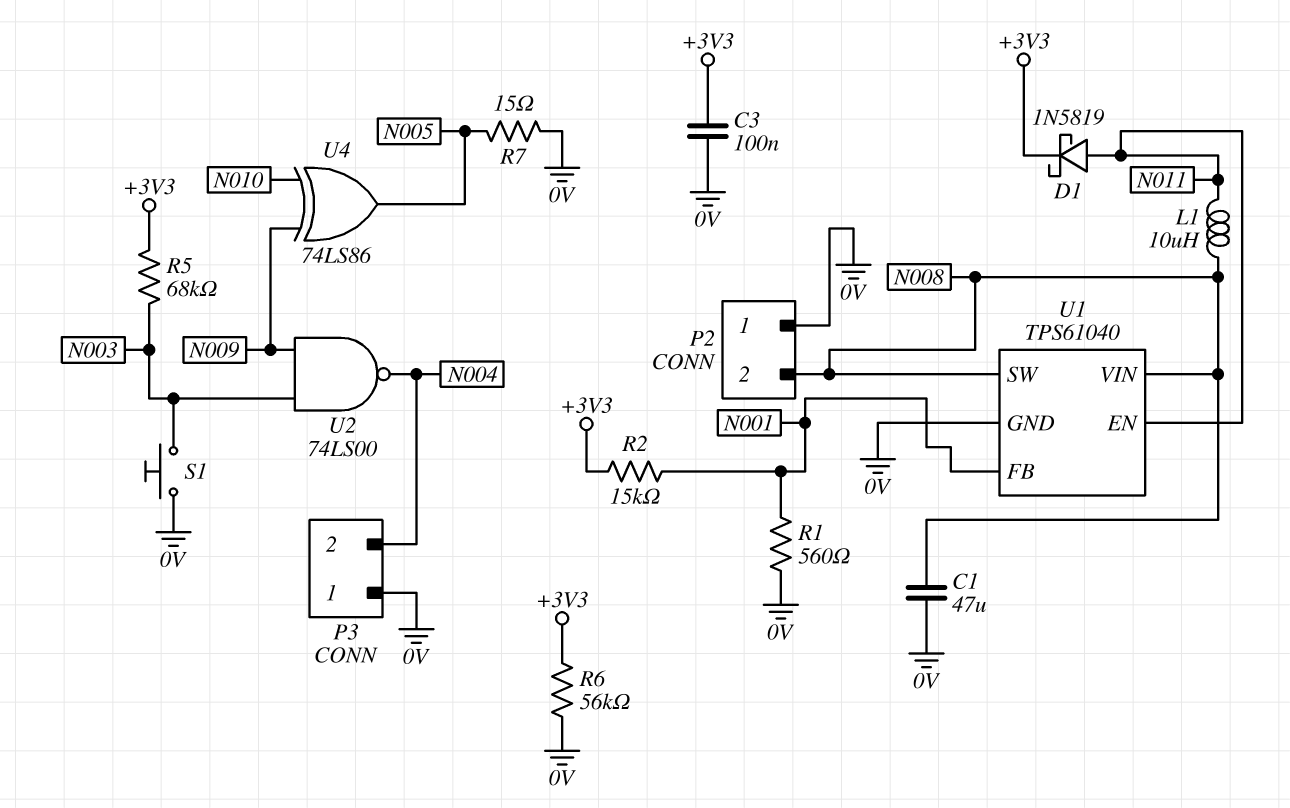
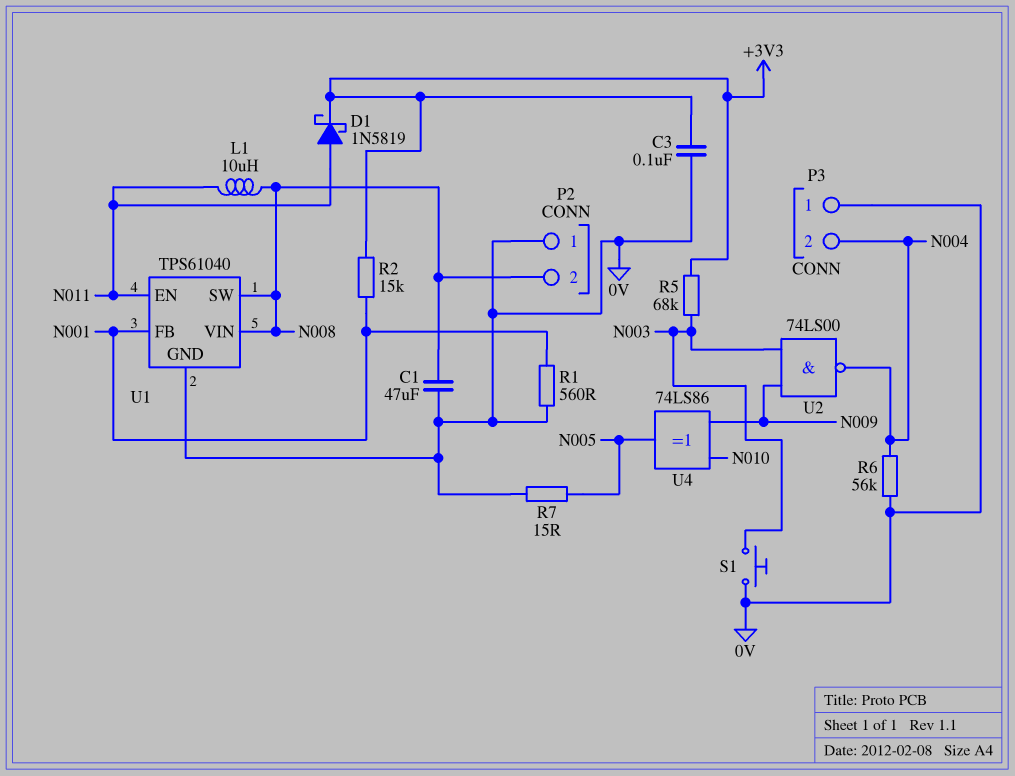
R6: 56k (+3V3, 0V) -> 56k (0V, N004)

